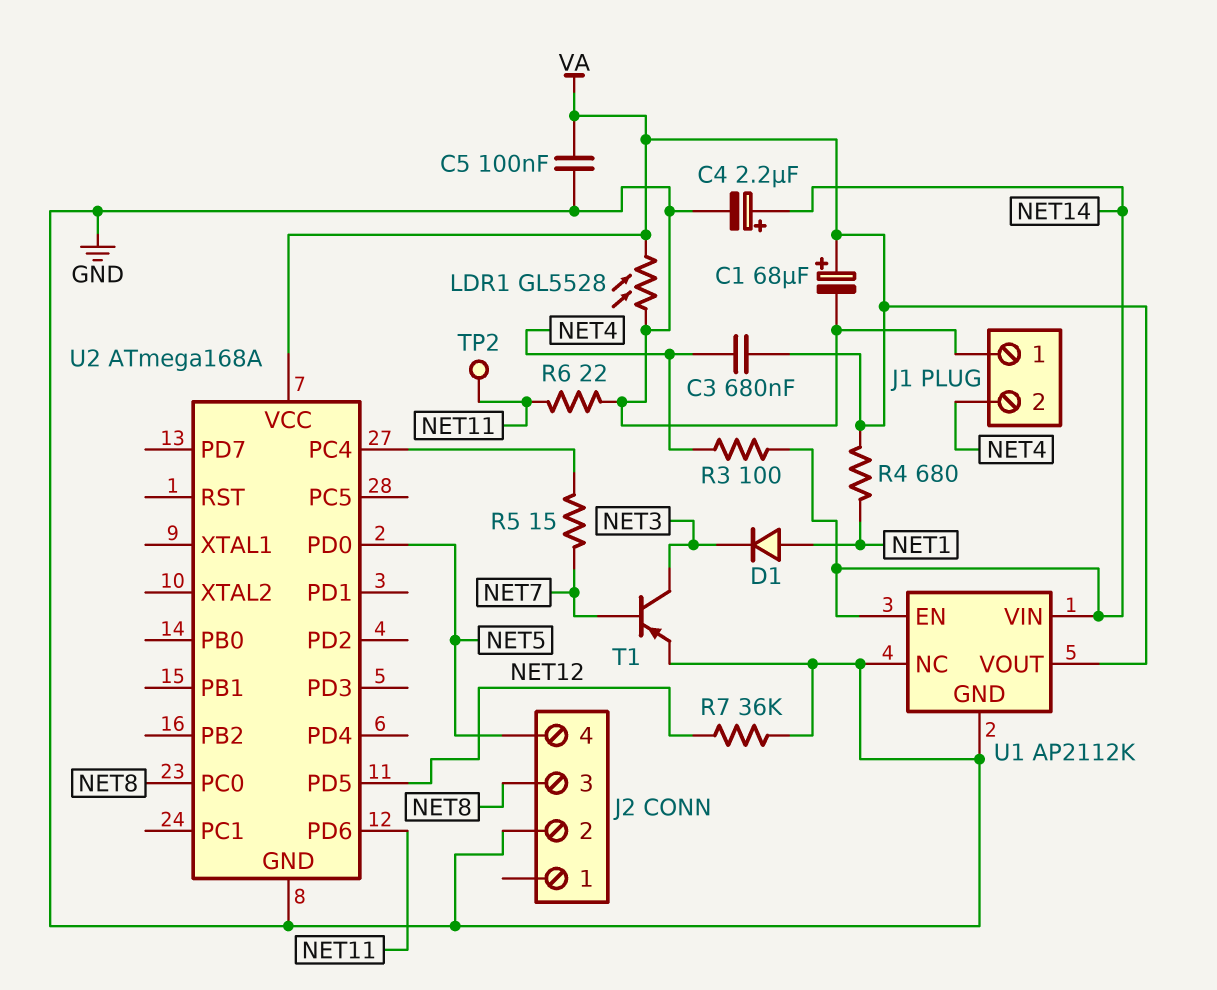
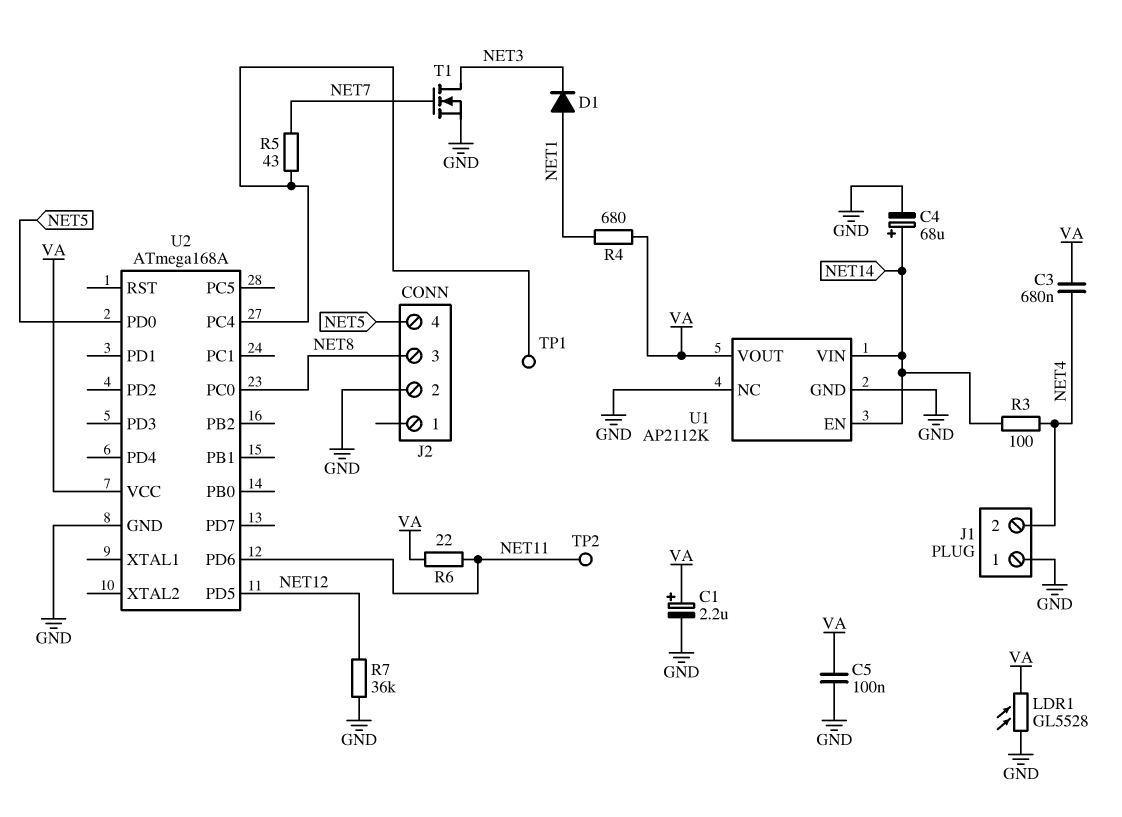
C1: 68uF (plus VA, minus GND) -> 2.2uF (plus VA, minus GND)
C4: 2.2uF (plus NET14, minus GND) -> 68uF (plus NET14, minus GND)
R5: 15 (NET7, U2/PC4) -> 43 (NET7, U2/PC4)
R6: 22 (GND, NET11) -> 22 (NET11, VA)
T1: PNP (B NET7, C NET3, E GND) -> NMOS (G NET7, D NET3, S GND)
TP1: none -> test point (U2/PC4)

